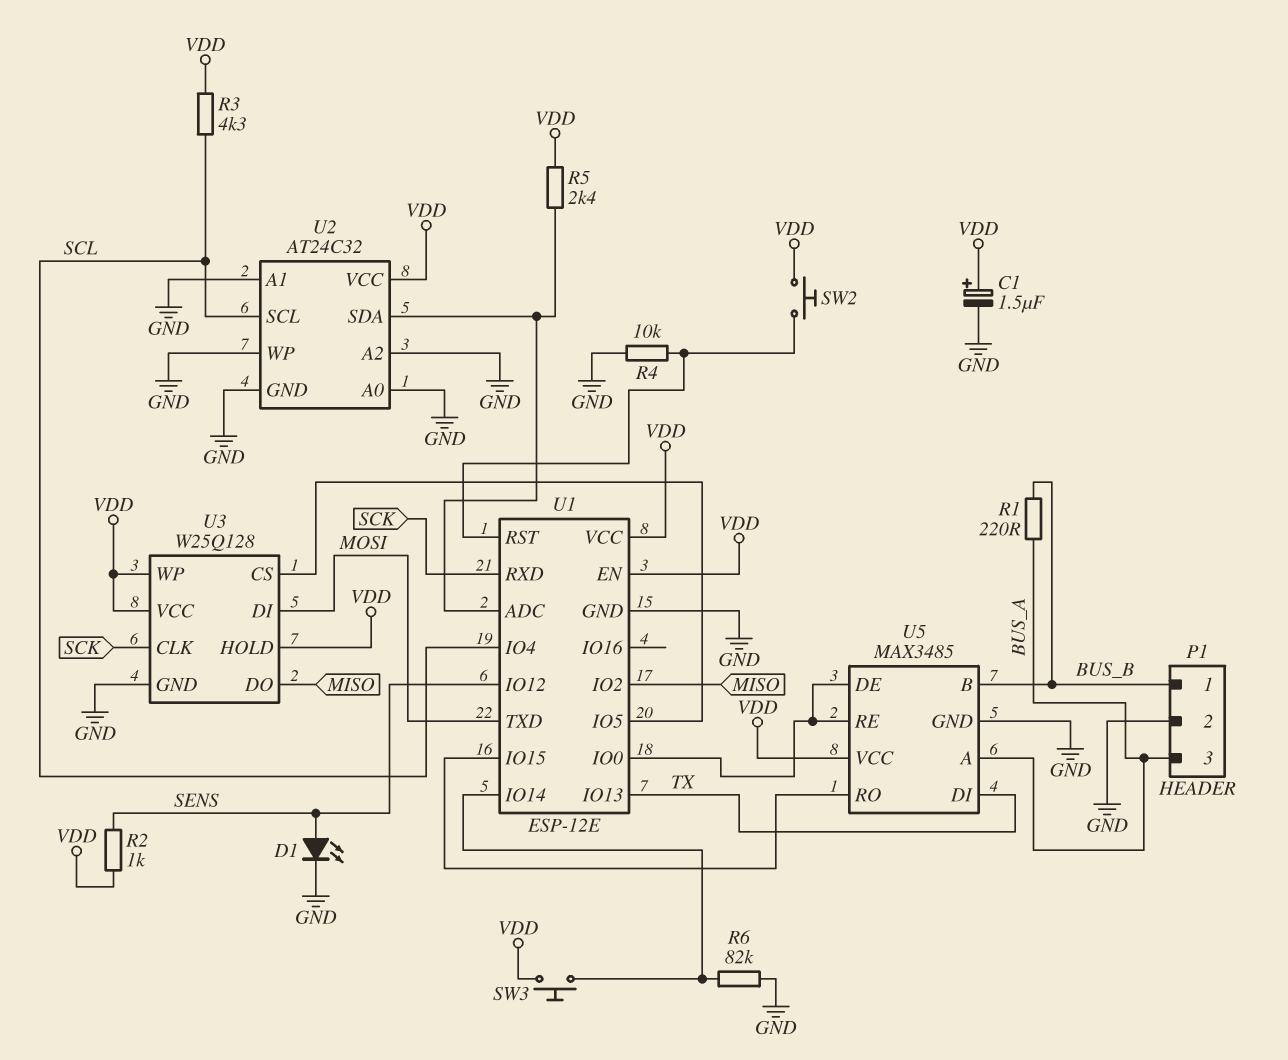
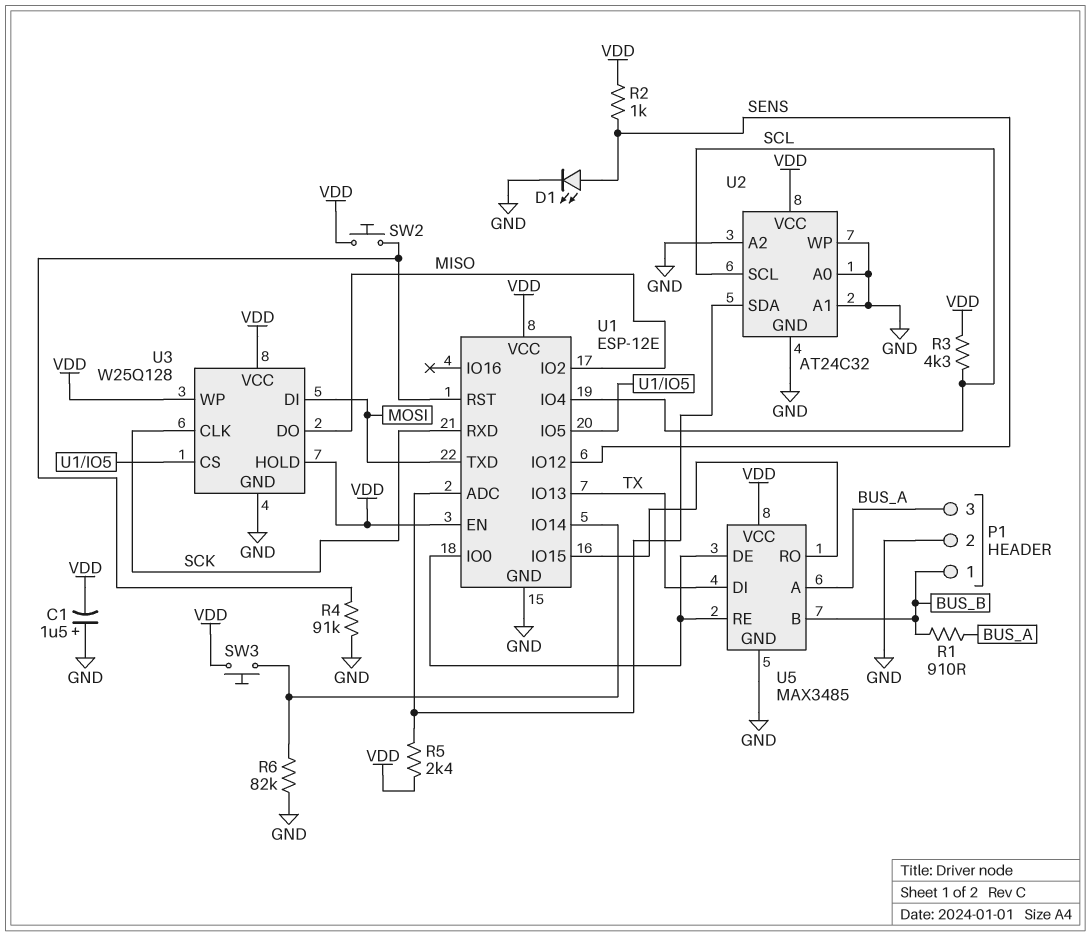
C1: 1.5uF (plus VDD, minus GND) -> 1.5uF (plus GND, minus VDD)
R1: 220 (BUS_A, BUS_B) -> 910 (BUS_A, BUS_B)
R4: 10k (GND, U1/RST) -> 91k (GND, U1/RST)

